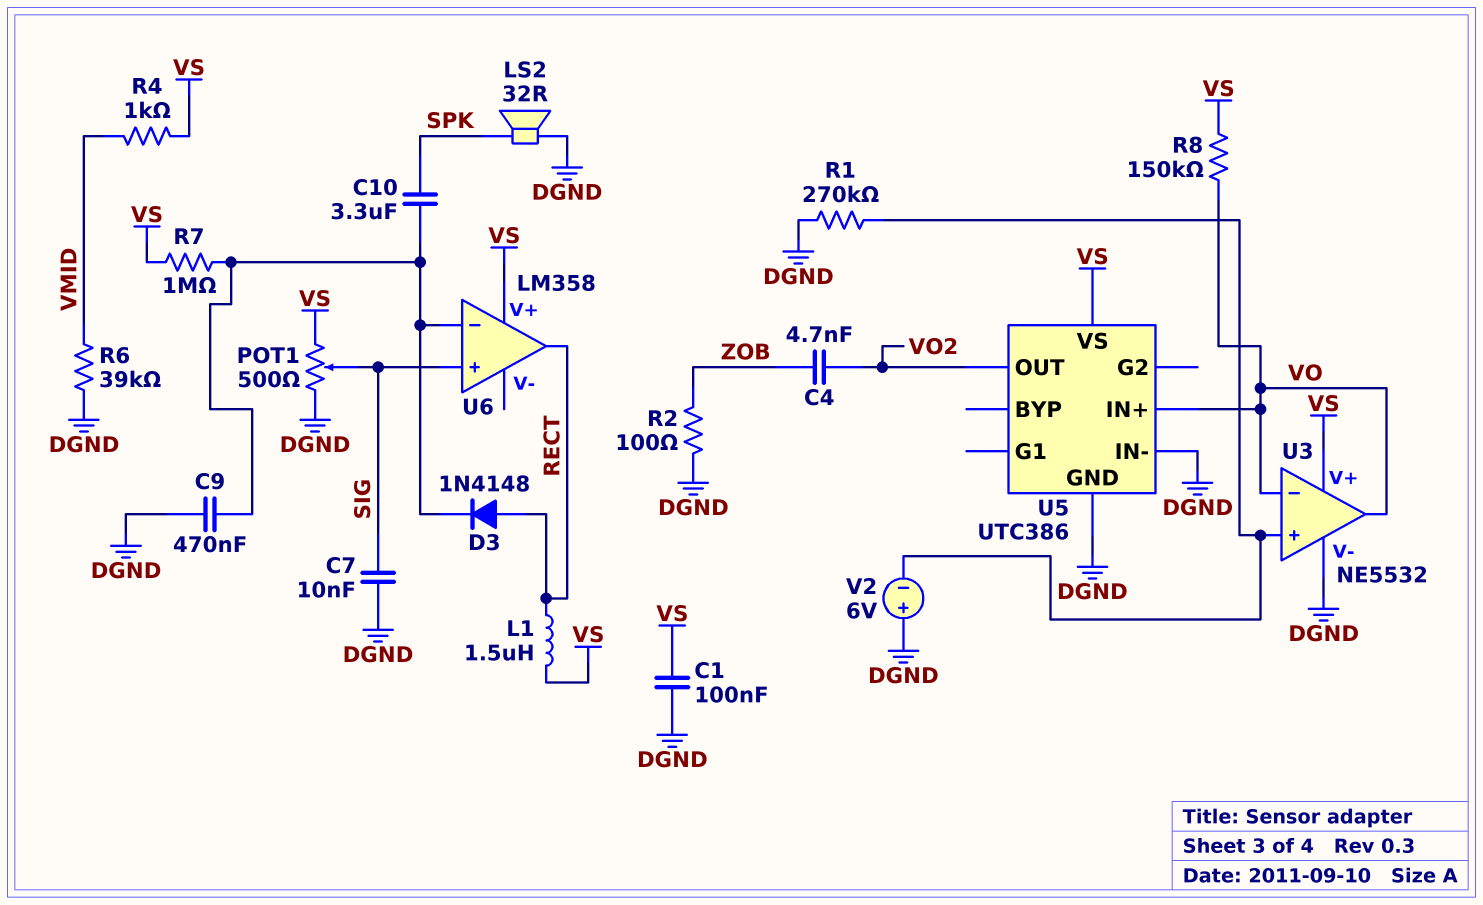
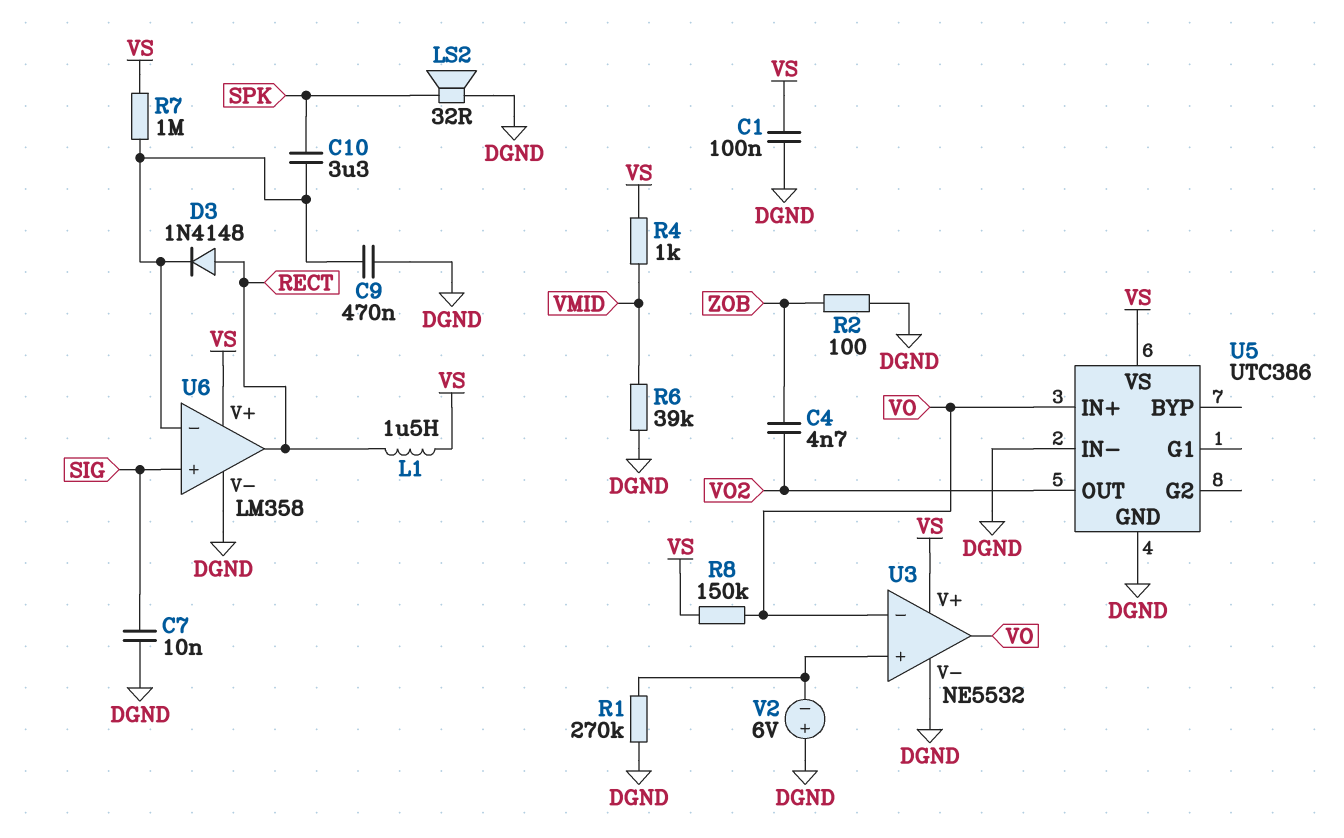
POT1: 500 (DGND, VS, wiper SIG) -> none
U6 pin V-: none -> DGND

